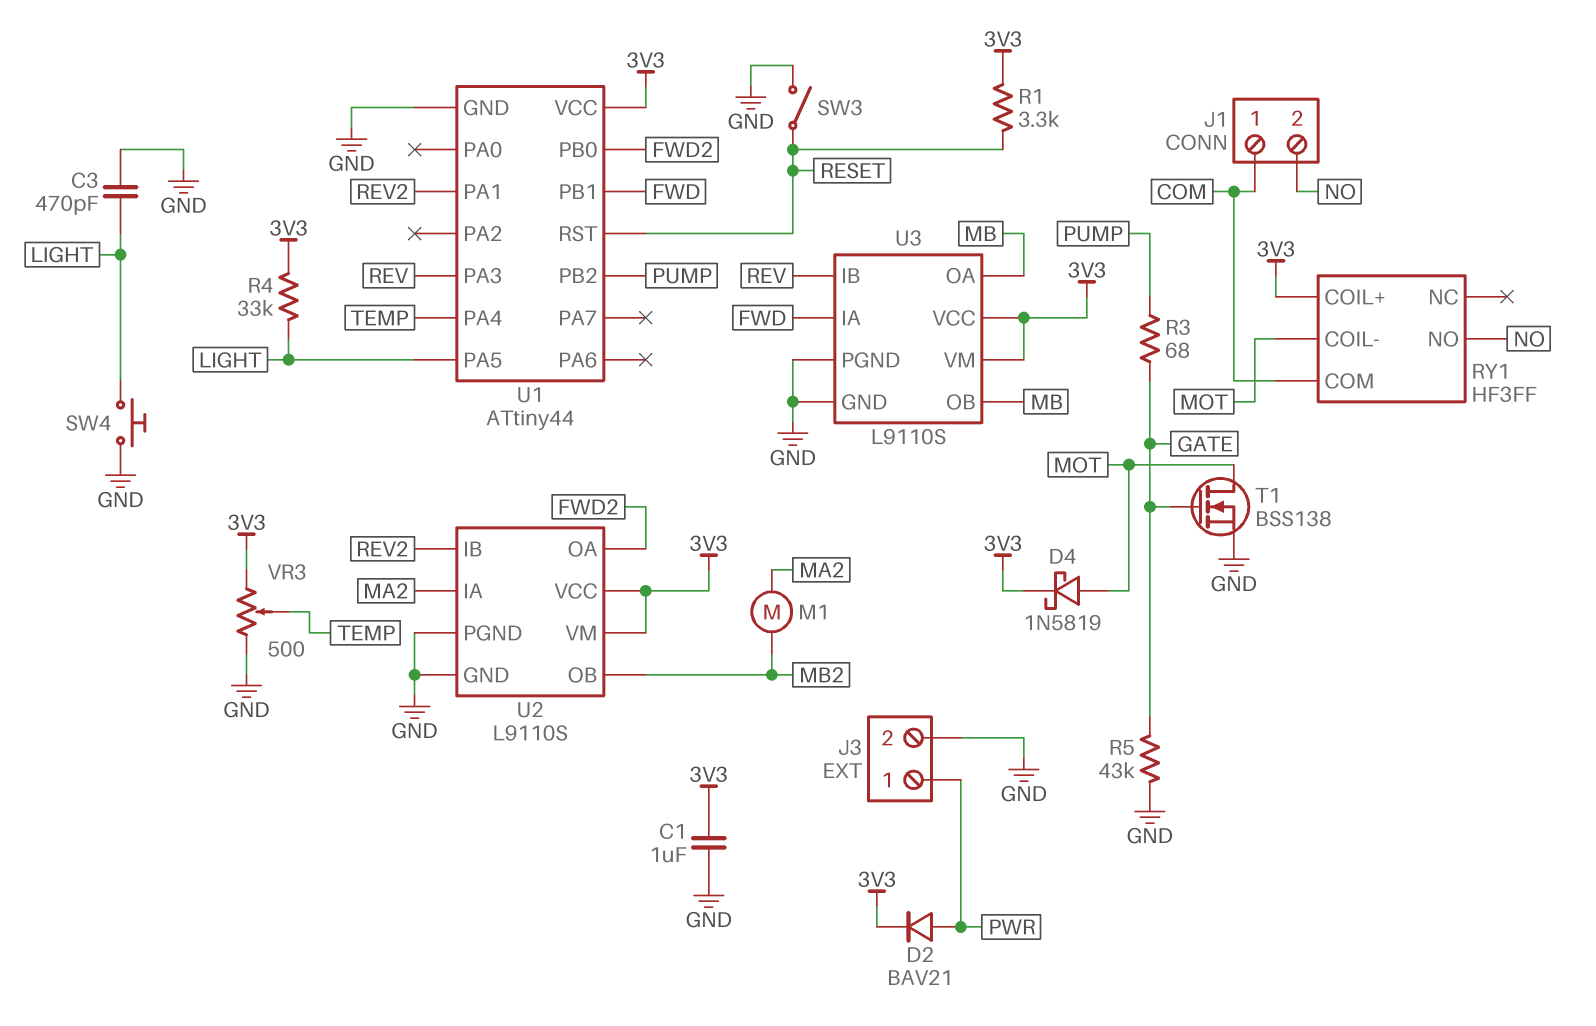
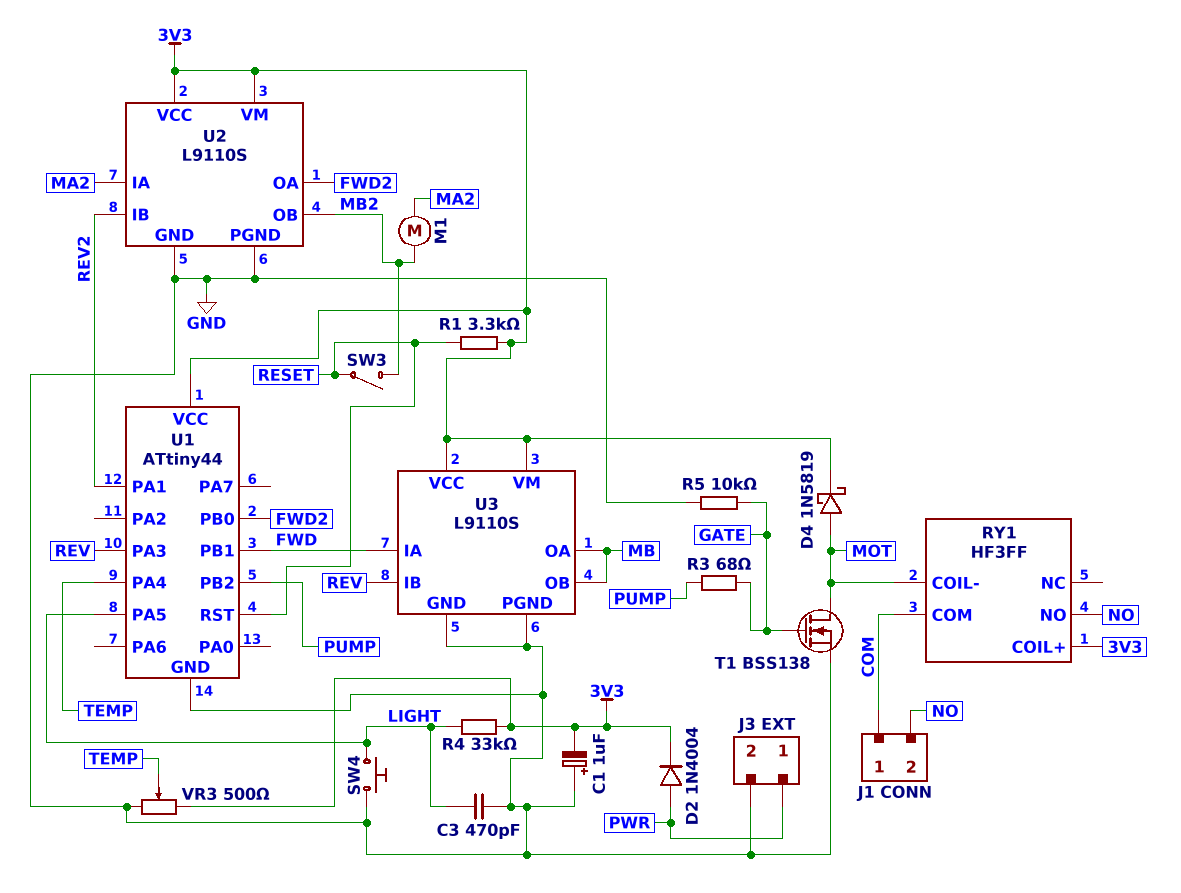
C1: 1uF (3V3, GND) -> 1uF (plus GND, minus 3V3)
D2: diode BAV21 (A PWR, K 3V3) -> diode 1N4004 (A PWR, K 3V3)
R5: 43k (GATE, GND) -> 10k (GATE, GND)
SW3: switch (GND, RESET) -> switch (MB2, RESET)

